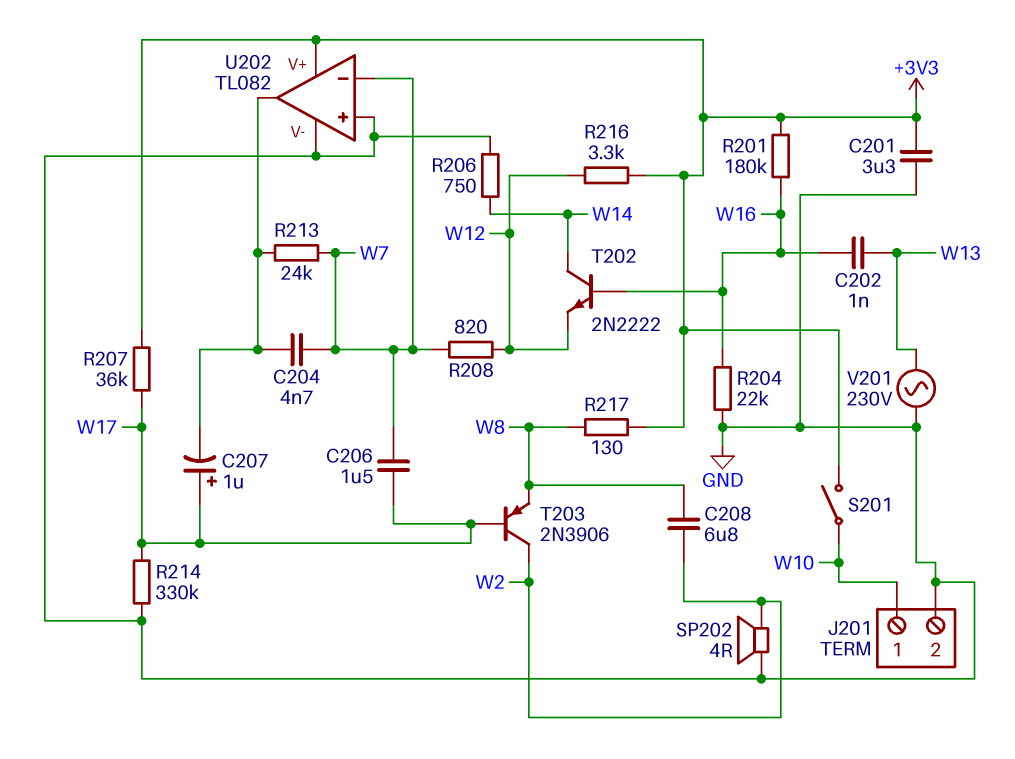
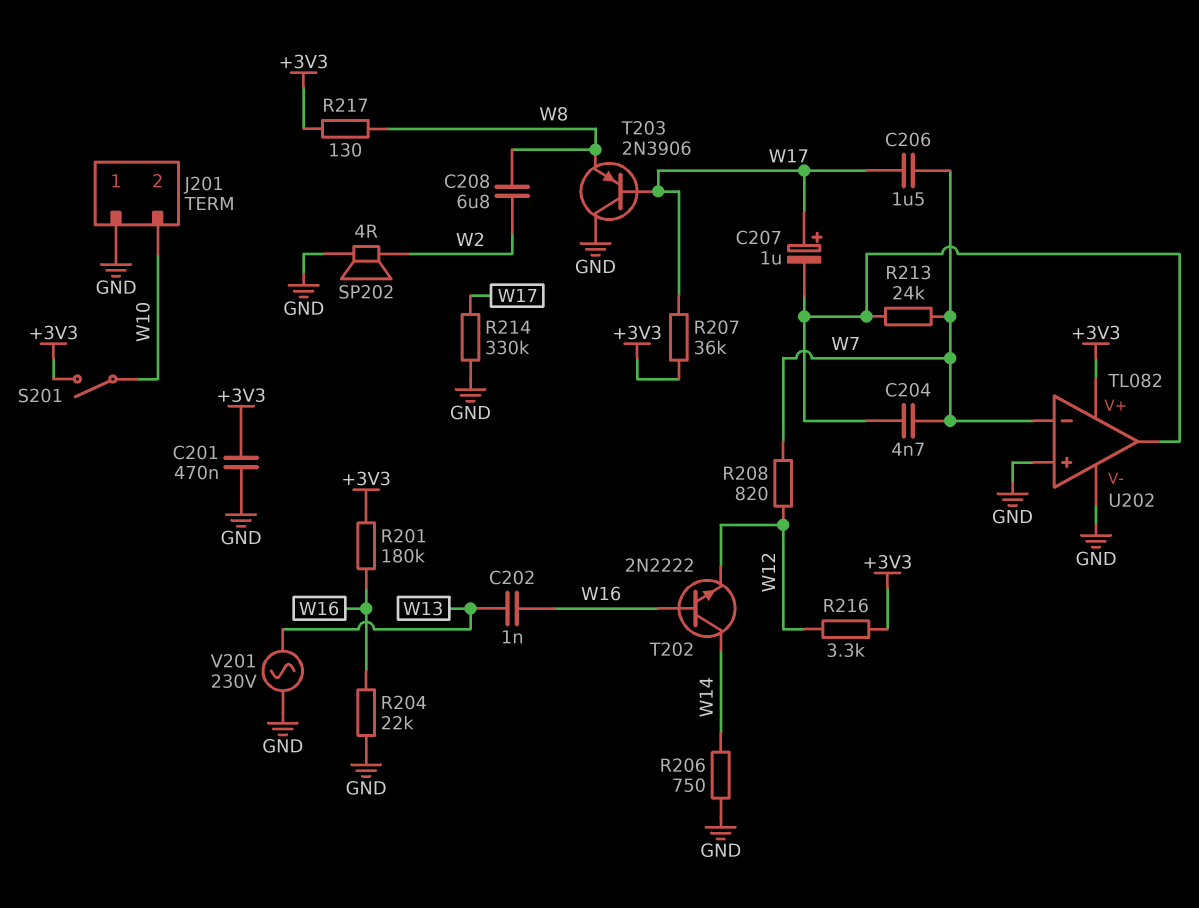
C201: 3.3uF (+3V3, GND) -> 470nF (+3V3, GND)
J201 pin 1: W10 -> GND
J201 pin 2: GND -> W10
T203: PNP 2N3906 (B W17, C W2, E W8) -> PNP 2N3906 (B W17, C GND, E W8)

